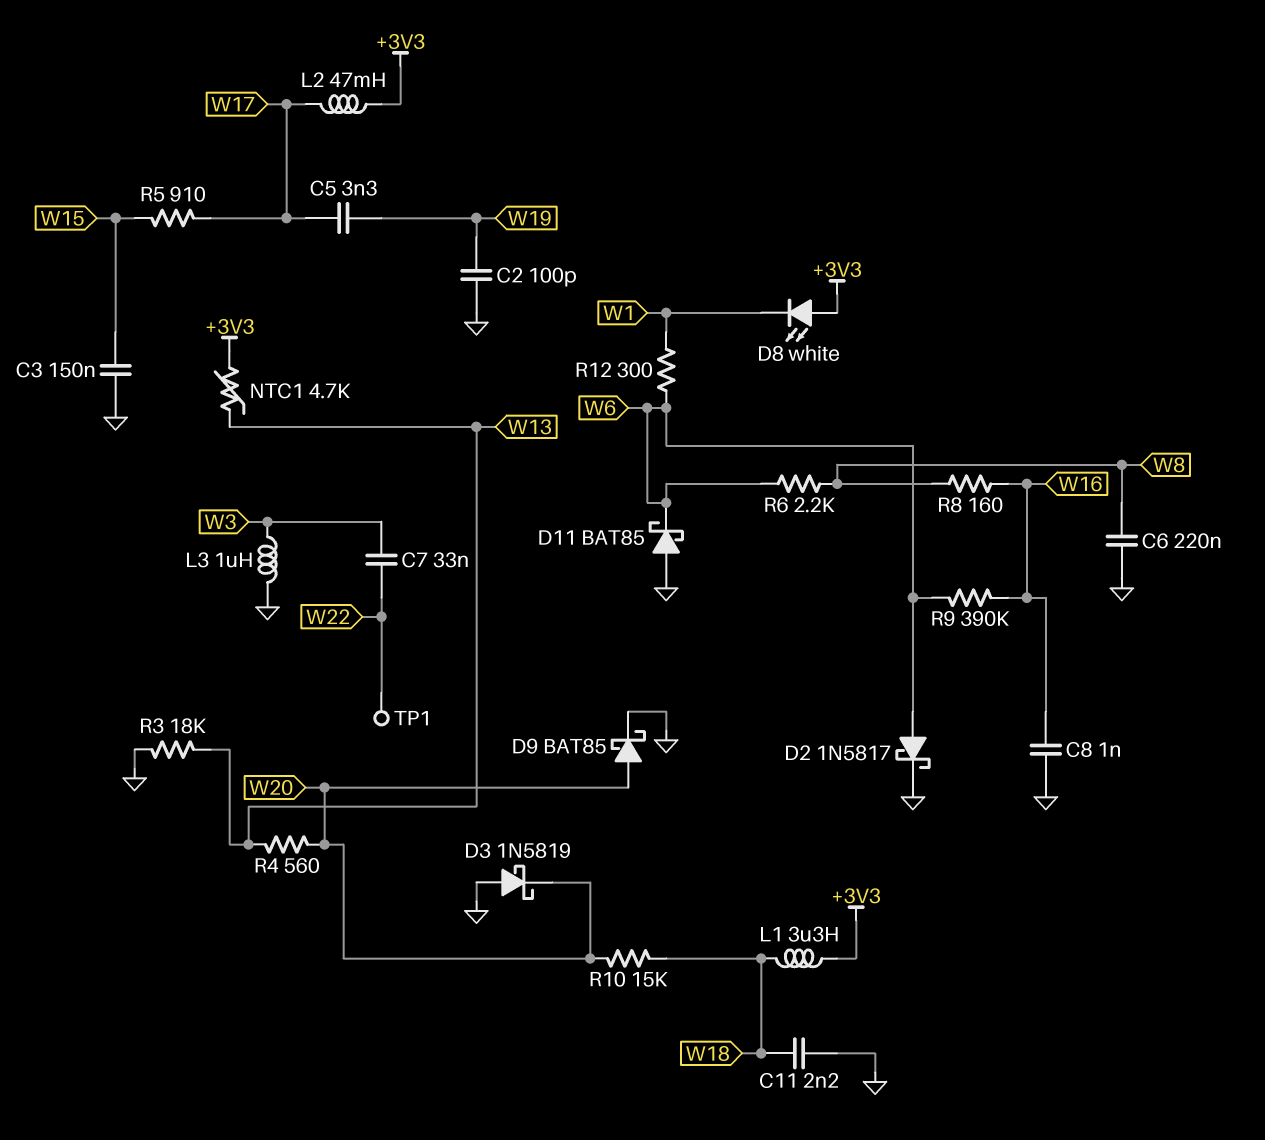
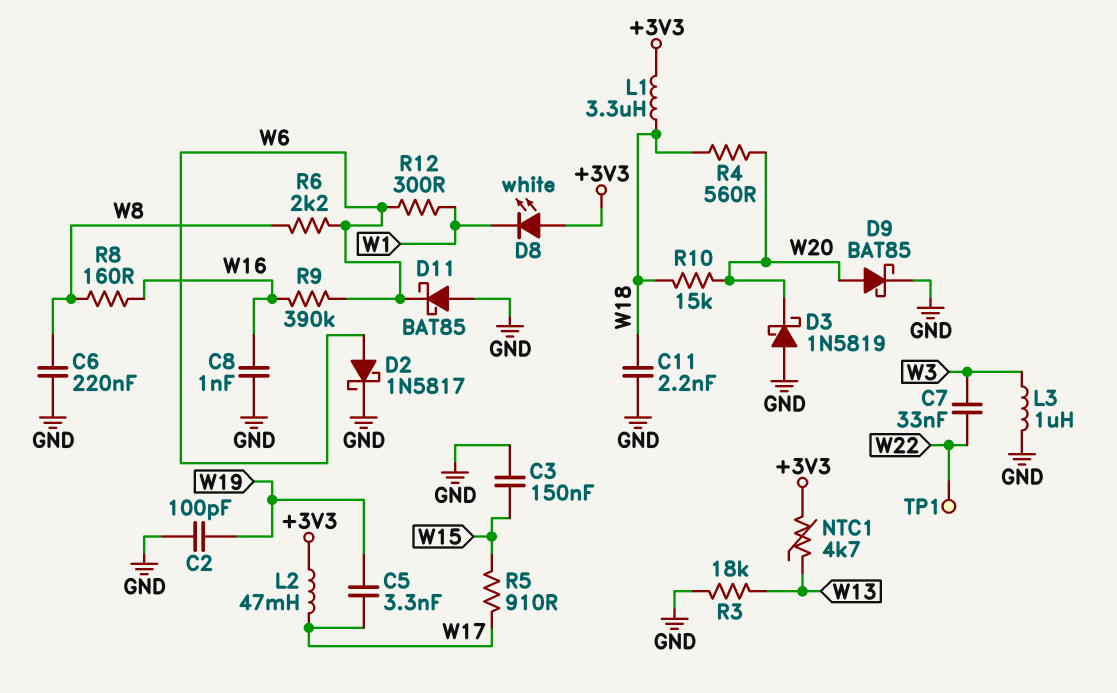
R4: 560 (W13, W20) -> 560 (W18, W20)

